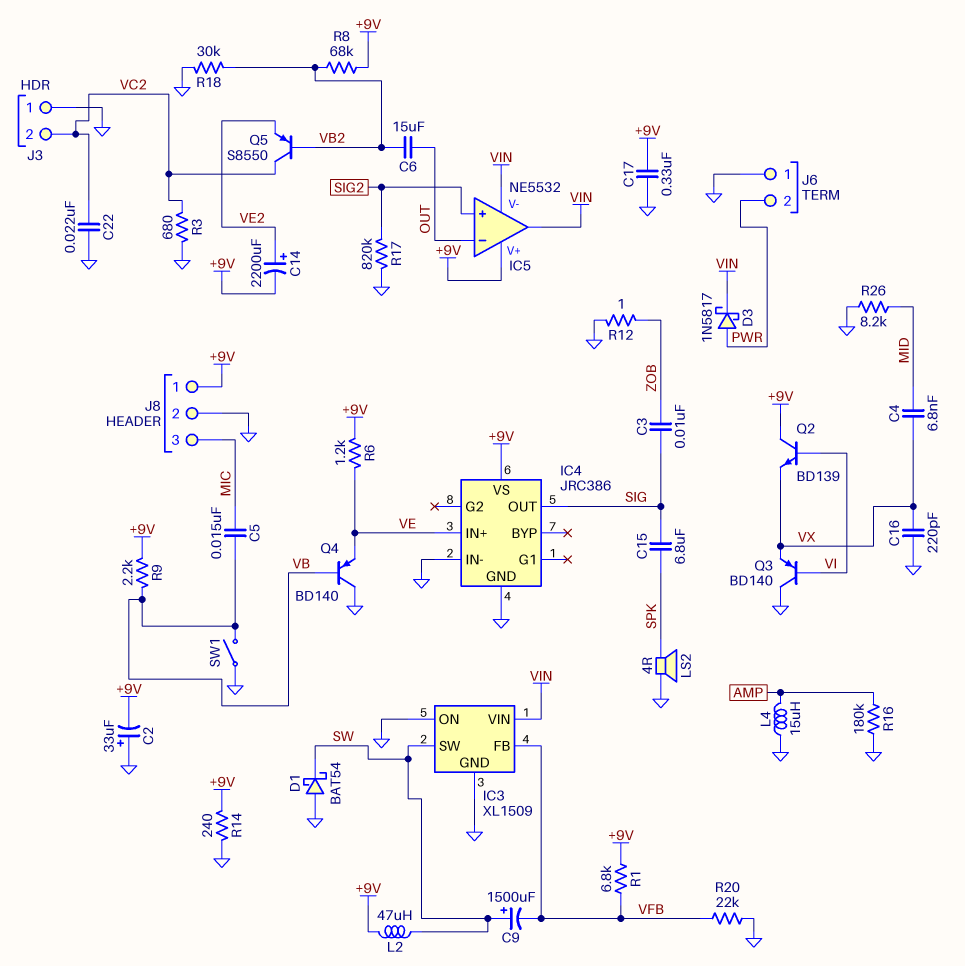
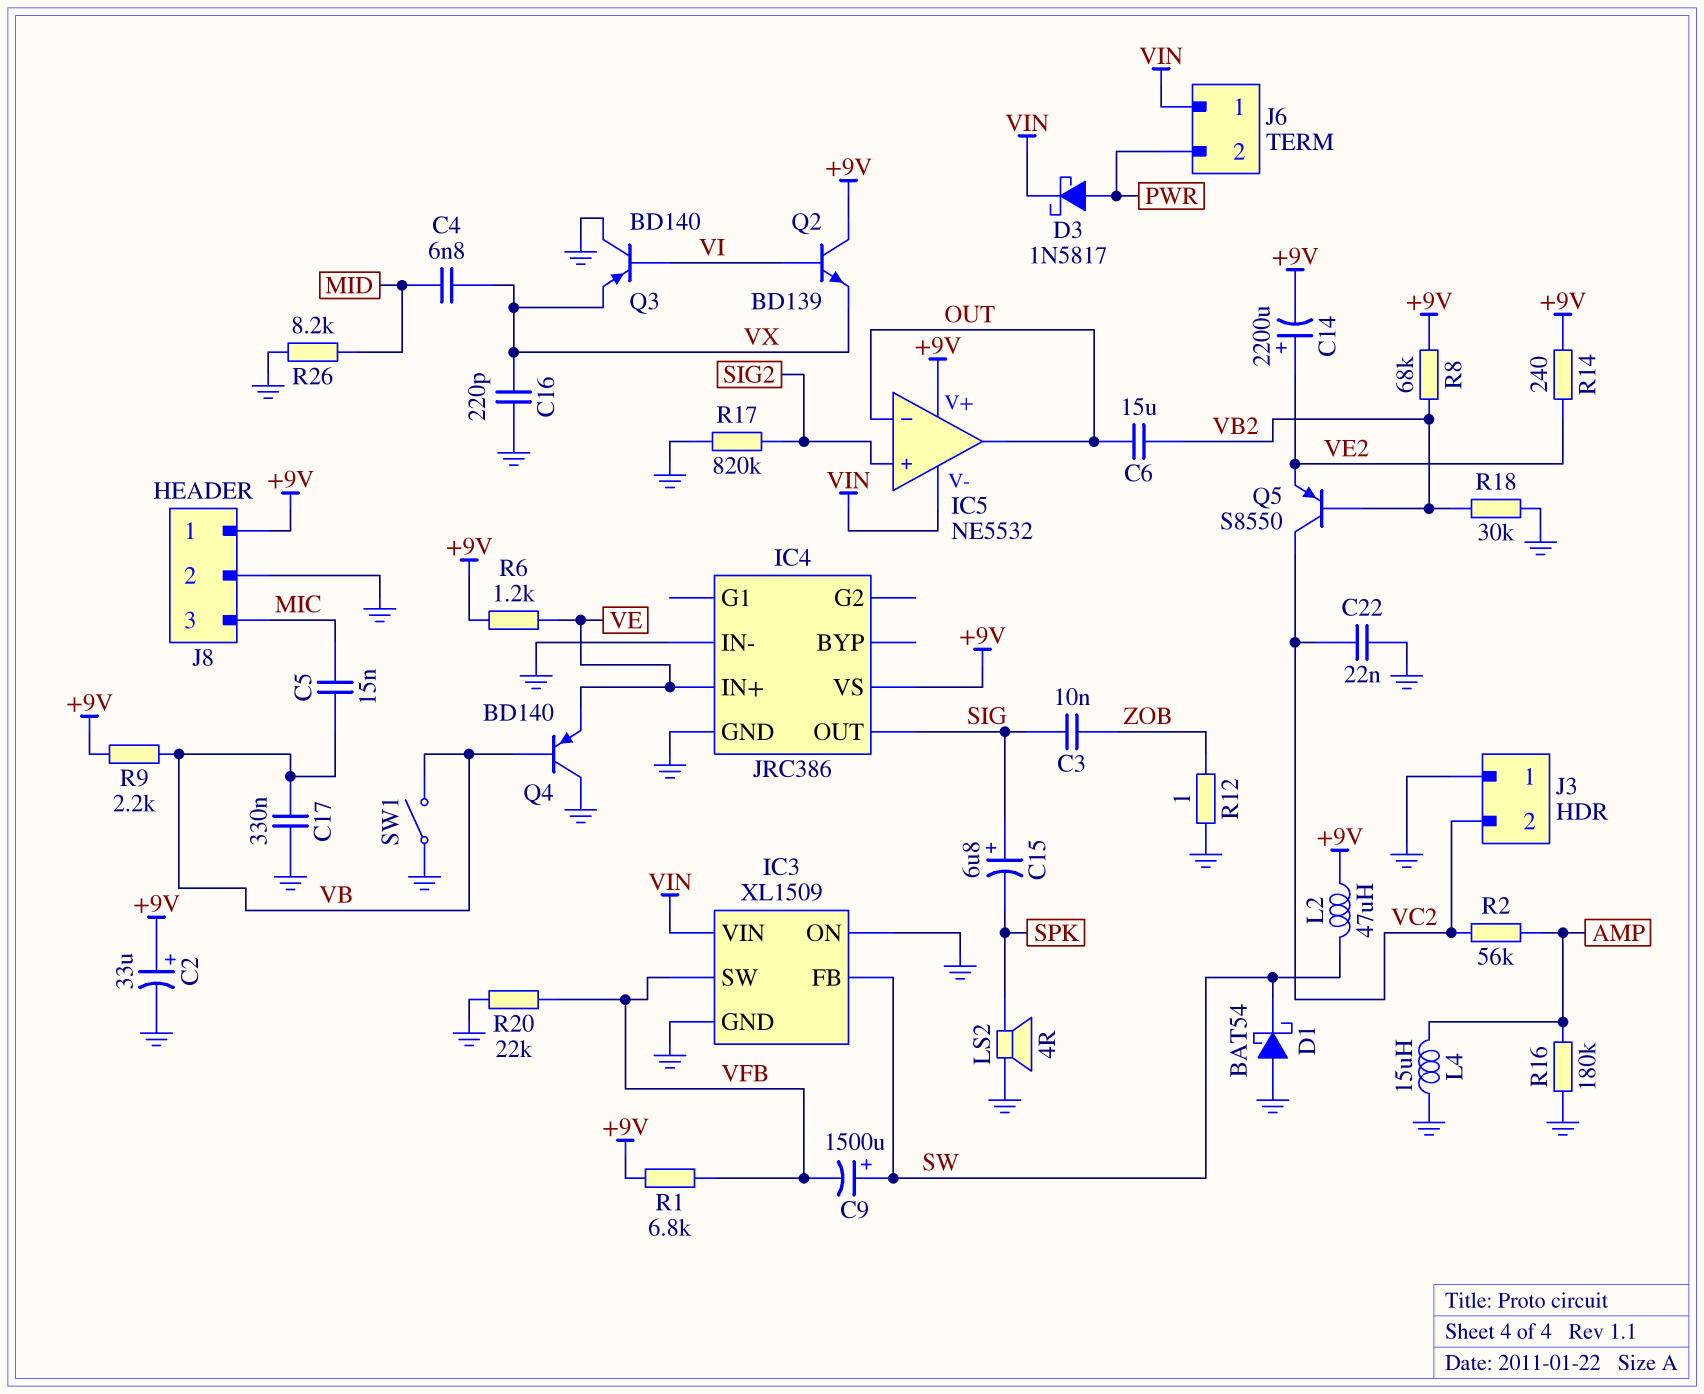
C2: 33uF (plus GND, minus +9V) -> 33uF (plus +9V, minus GND)
C15: 6.8uF (SIG, SPK) -> 6.8uF (plus SIG, minus SPK)
C17: 330nF (+9V, GND) -> 330nF (GND, VB)
IC3 pin FB: VFB -> SW
IC3 pin SW: SW -> VFB
IC5 pin out: VIN -> OUT
J6 pin 1: GND -> VIN
R2: none -> 56k (AMP, VC2)
R3: 680 (GND, VC2) -> none
R14: 240 (+9V, GND) -> 240 (+9V, VE2)

